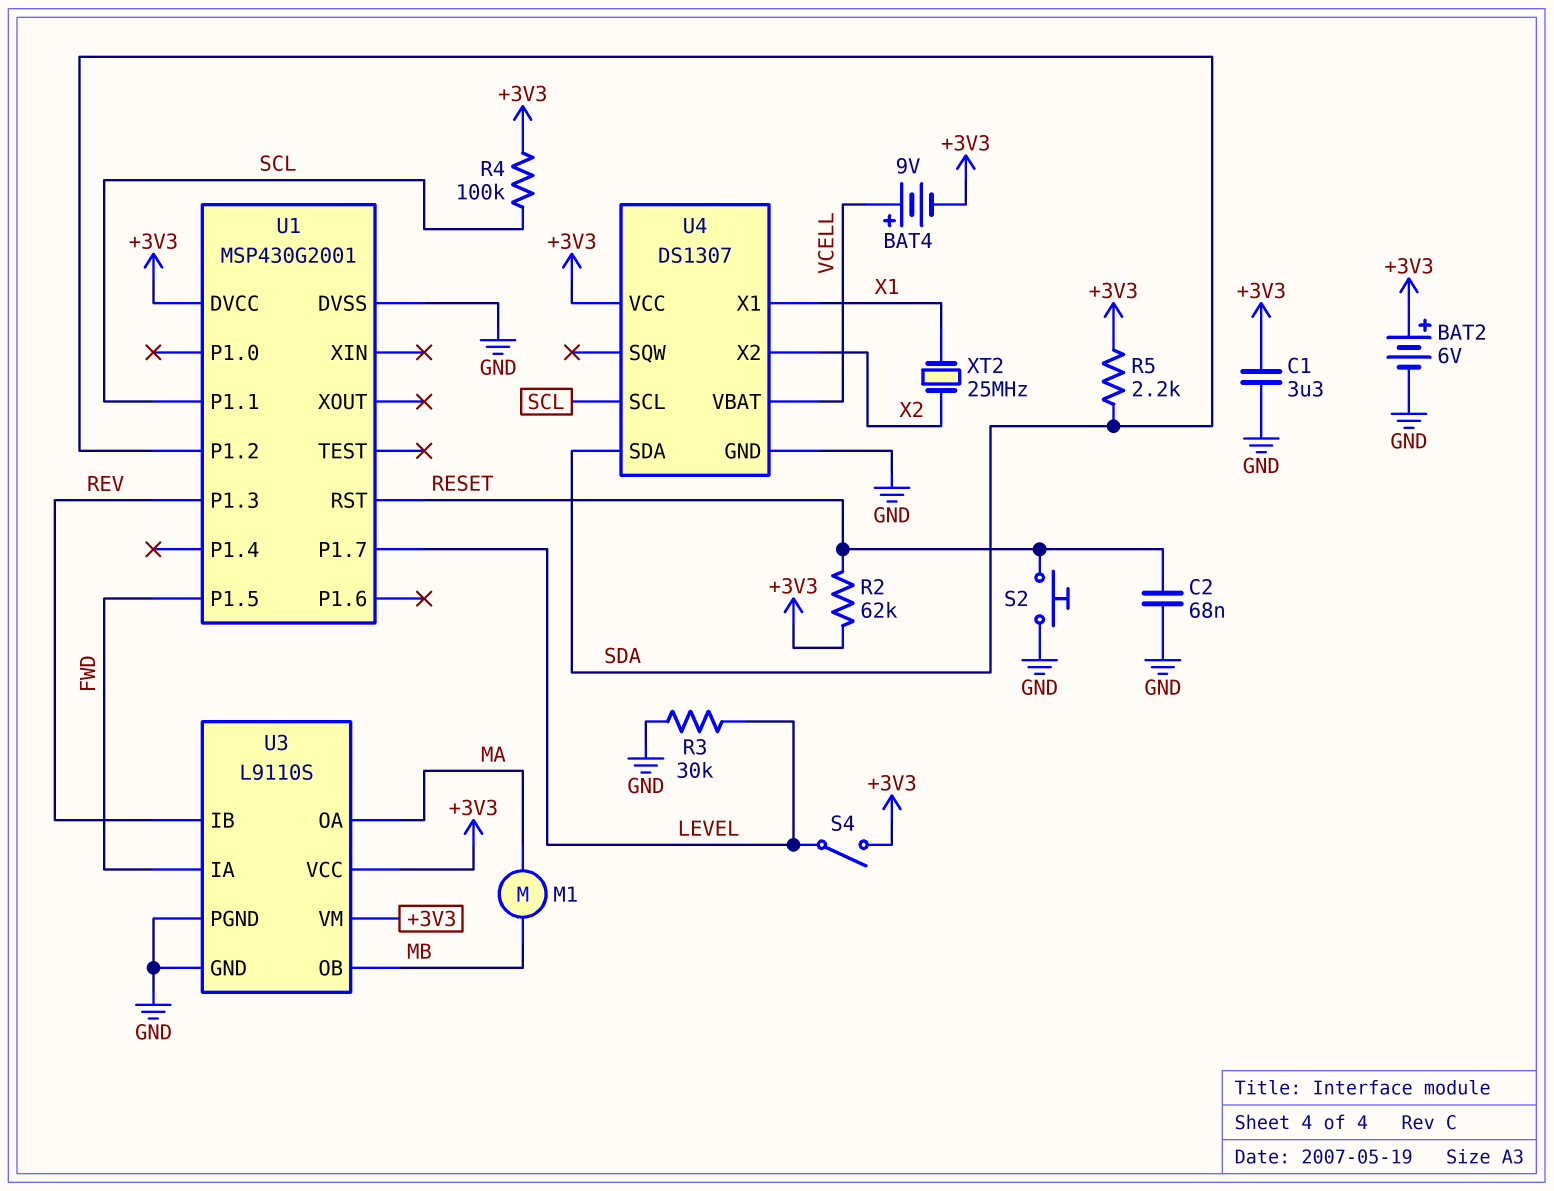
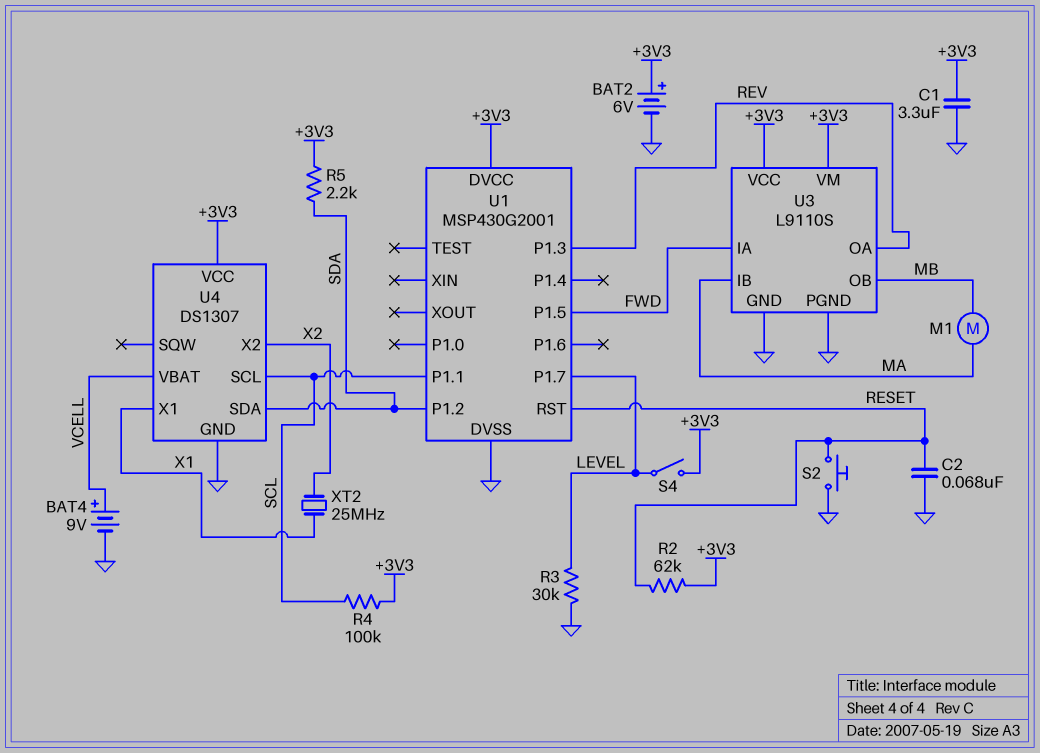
BAT4: 9V (plus VCELL, minus +3V3) -> 9V (plus VCELL, minus GND)
U3 pin IB: REV -> MA
U3 pin OA: MA -> REV

